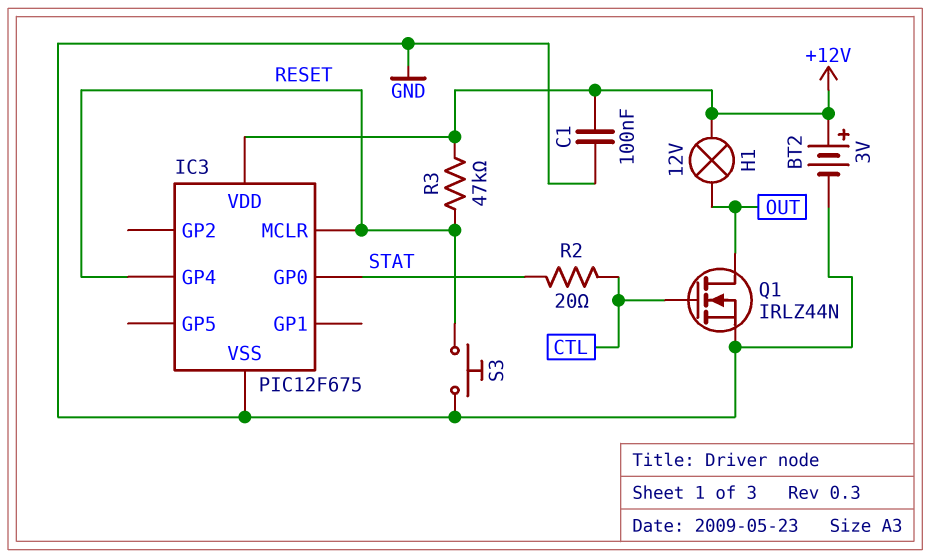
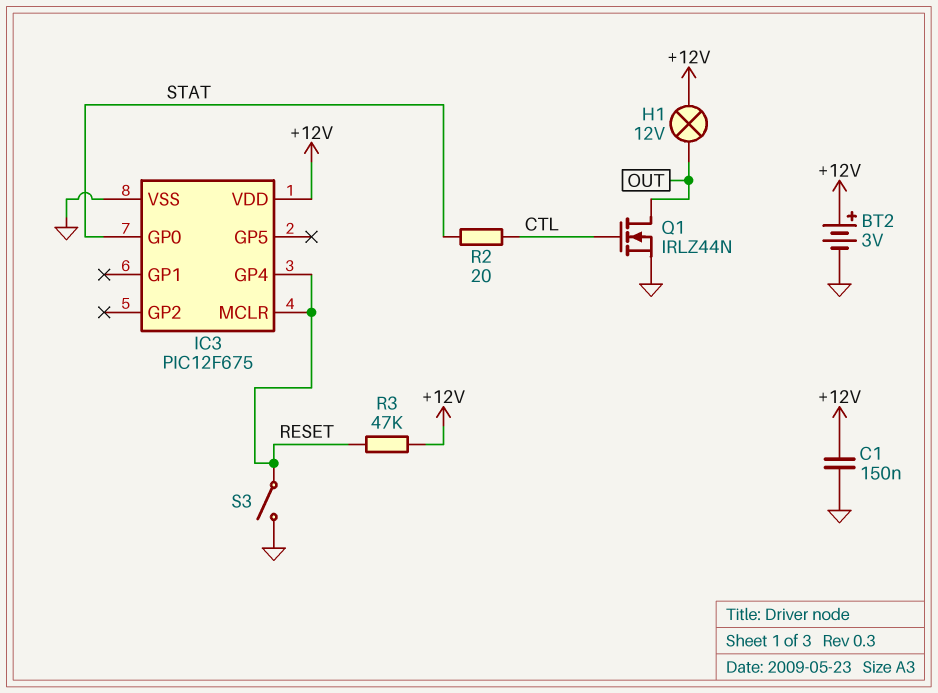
C1: 100nF (+12V, GND) -> 150nF (+12V, GND)
S3: button (GND, RESET) -> switch (GND, RESET)

